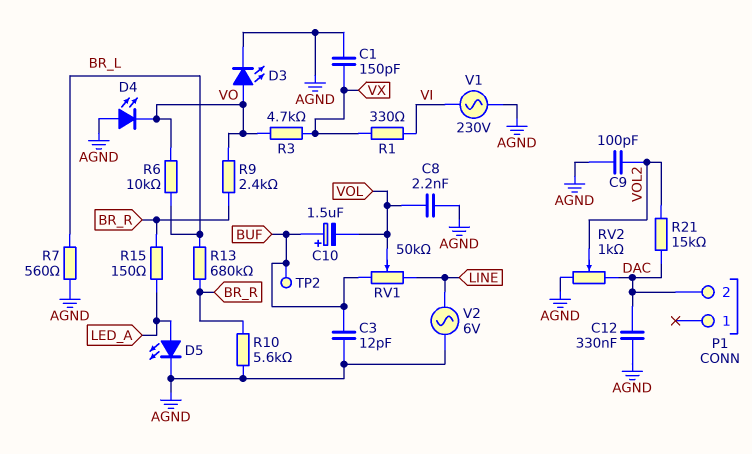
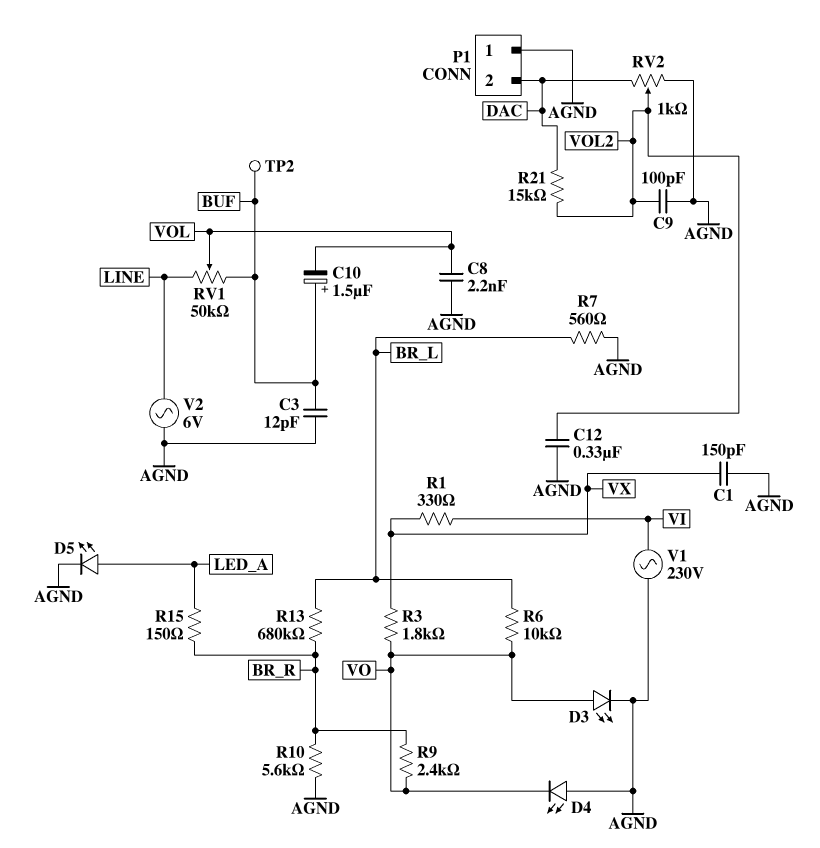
C12: 330nF (AGND, DAC) -> 330nF (AGND, VOL2)
P1 pin 1: none -> AGND
R3: 4.7k (VO, VX) -> 1.8k (VO, VX)

